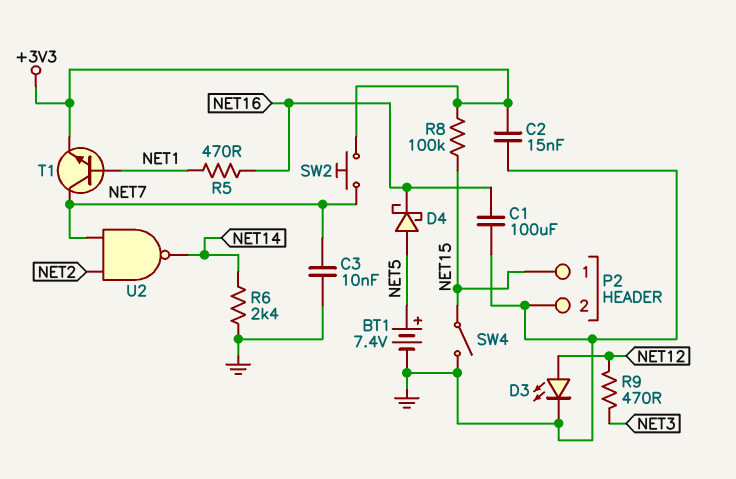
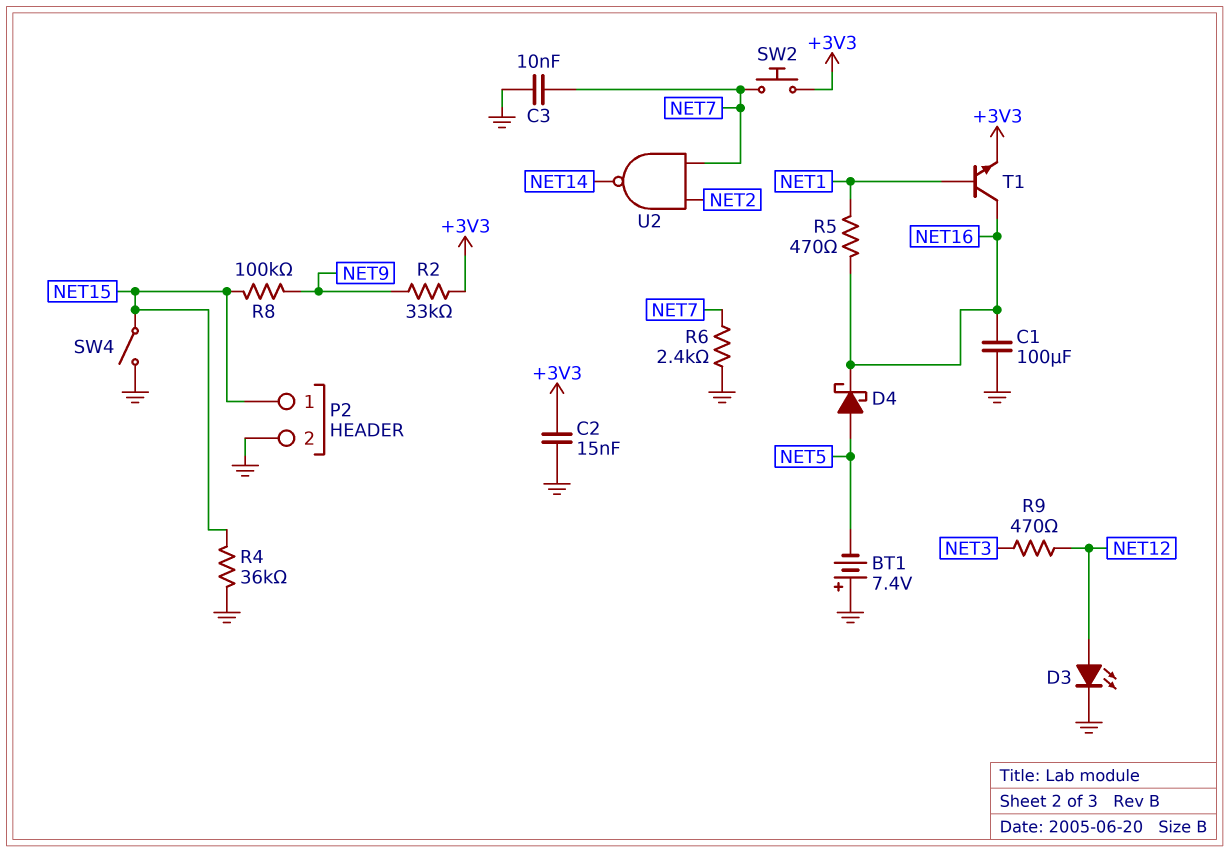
BT1: 7.4V (plus NET5, minus GND) -> 7.4V (plus GND, minus NET5)
R2: none -> 33k (+3V3, NET9)
R4: none -> 36k (GND, NET15)
R6: 2.4k (GND, NET14) -> 2.4k (GND, NET7)
R8: 100k (+3V3, NET15) -> 100k (NET9, NET15)
T1: NPN (B NET1, C NET7, E +3V3) -> NPN (B NET1, C NET16, E +3V3)

